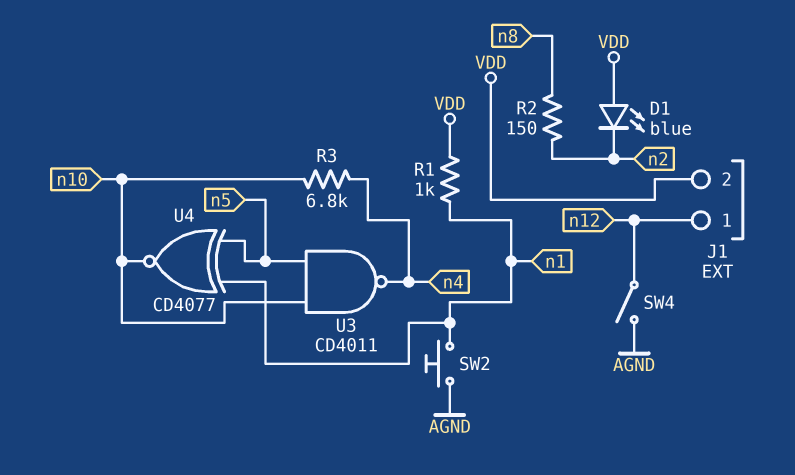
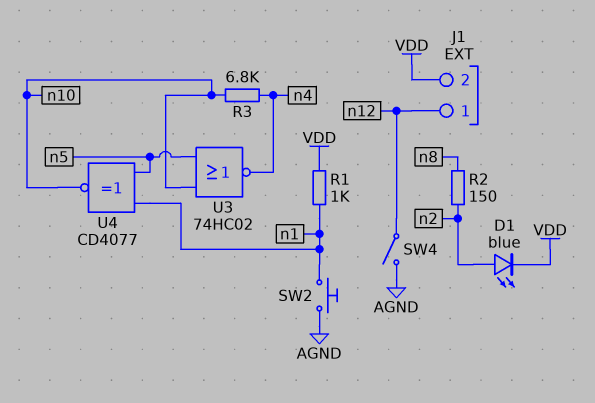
D1: LED blue (A VDD, K n2) -> LED blue (A n2, K VDD)
U3: NAND CD4011 (in n5, in n10, out n4) -> NOR 74HC02 (in n5, in n10, out n4)

